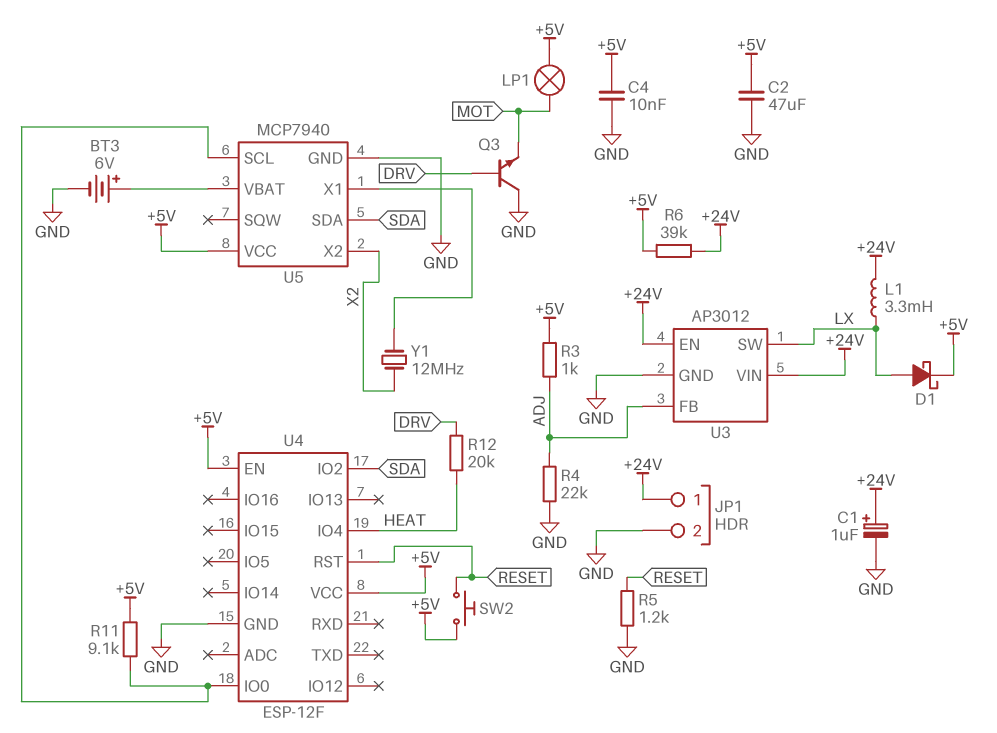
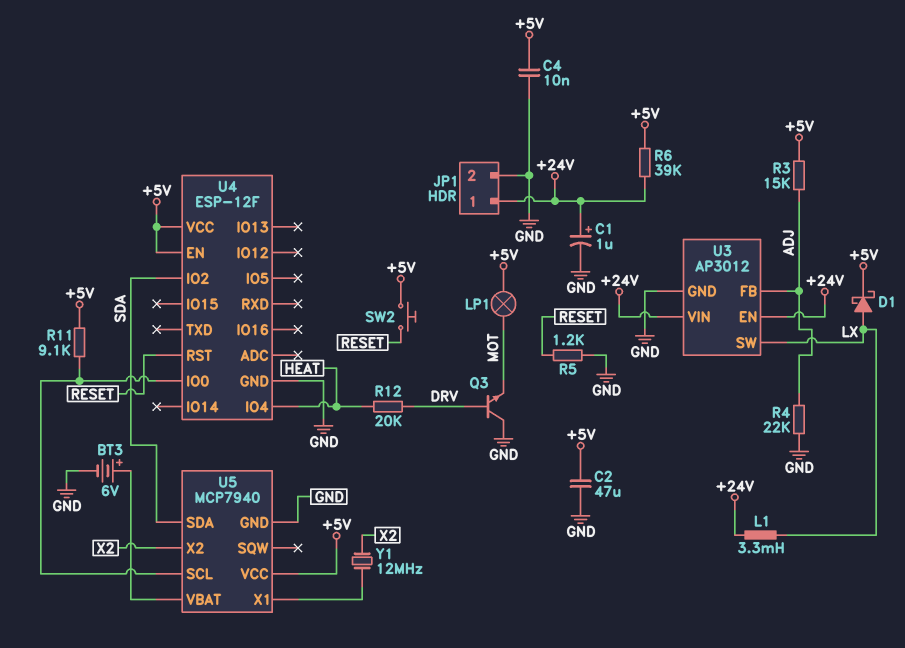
R3: 1k (+5V, ADJ) -> 15k (+5V, ADJ)

